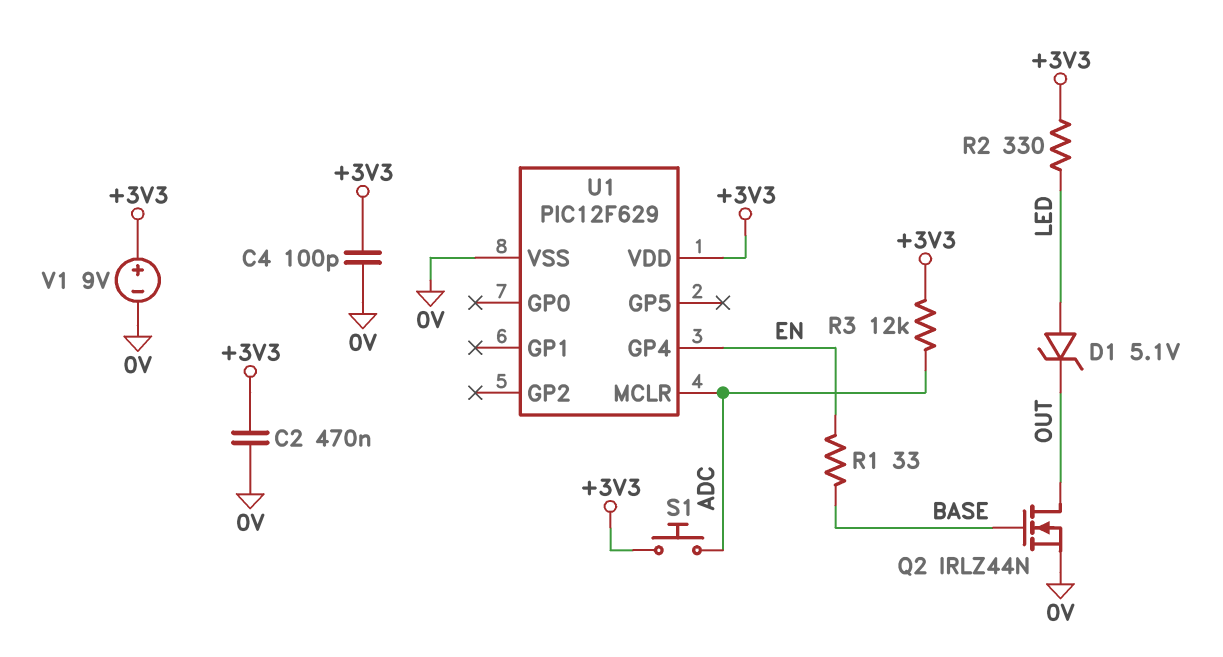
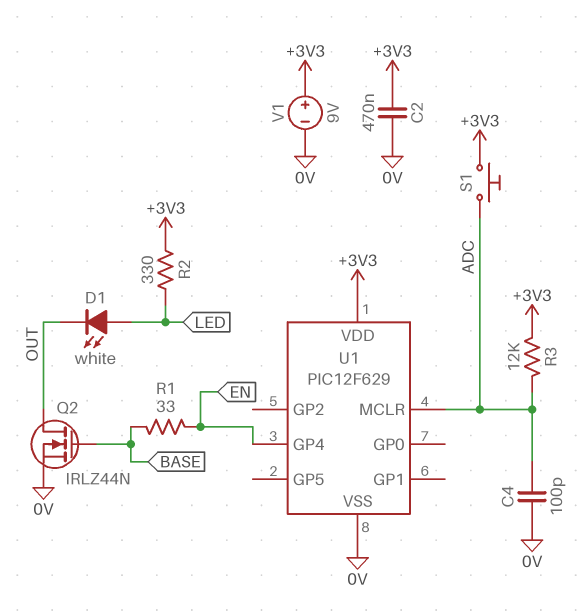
C4: 100pF (+3V3, 0V) -> 100pF (0V, ADC)
D1: zener 5.1V (A LED, K OUT) -> LED white (A LED, K OUT)

